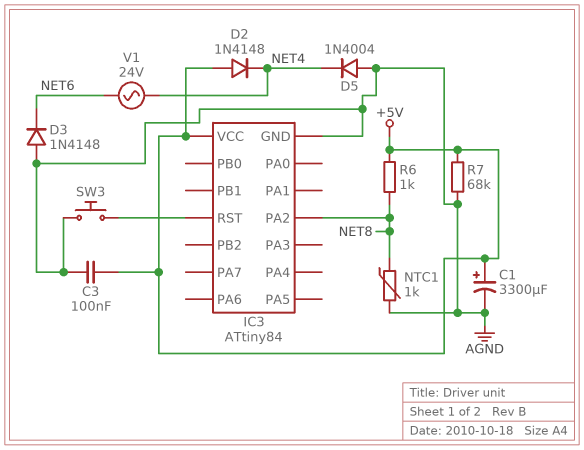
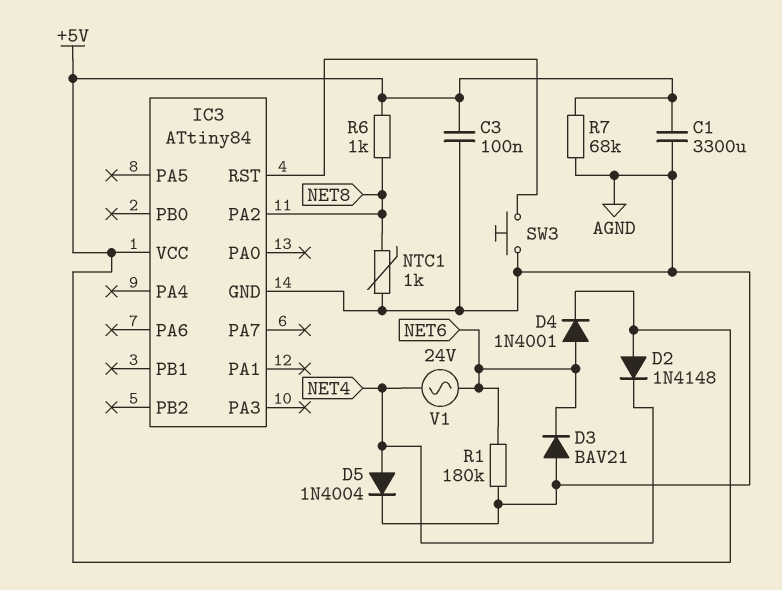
C1: 3300uF (plus +5V, minus AGND) -> 3300uF (+5V, AGND)
D3: diode 1N4148 (A AGND, K NET6) -> diode BAV21 (A AGND, K NET6)
D4: none -> diode 1N4001 (A NET6, K +5V)
D5: diode 1N4004 (A AGND, K NET4) -> diode 1N4004 (A NET4, K AGND)
R1: none -> 180k (AGND, NET6)

